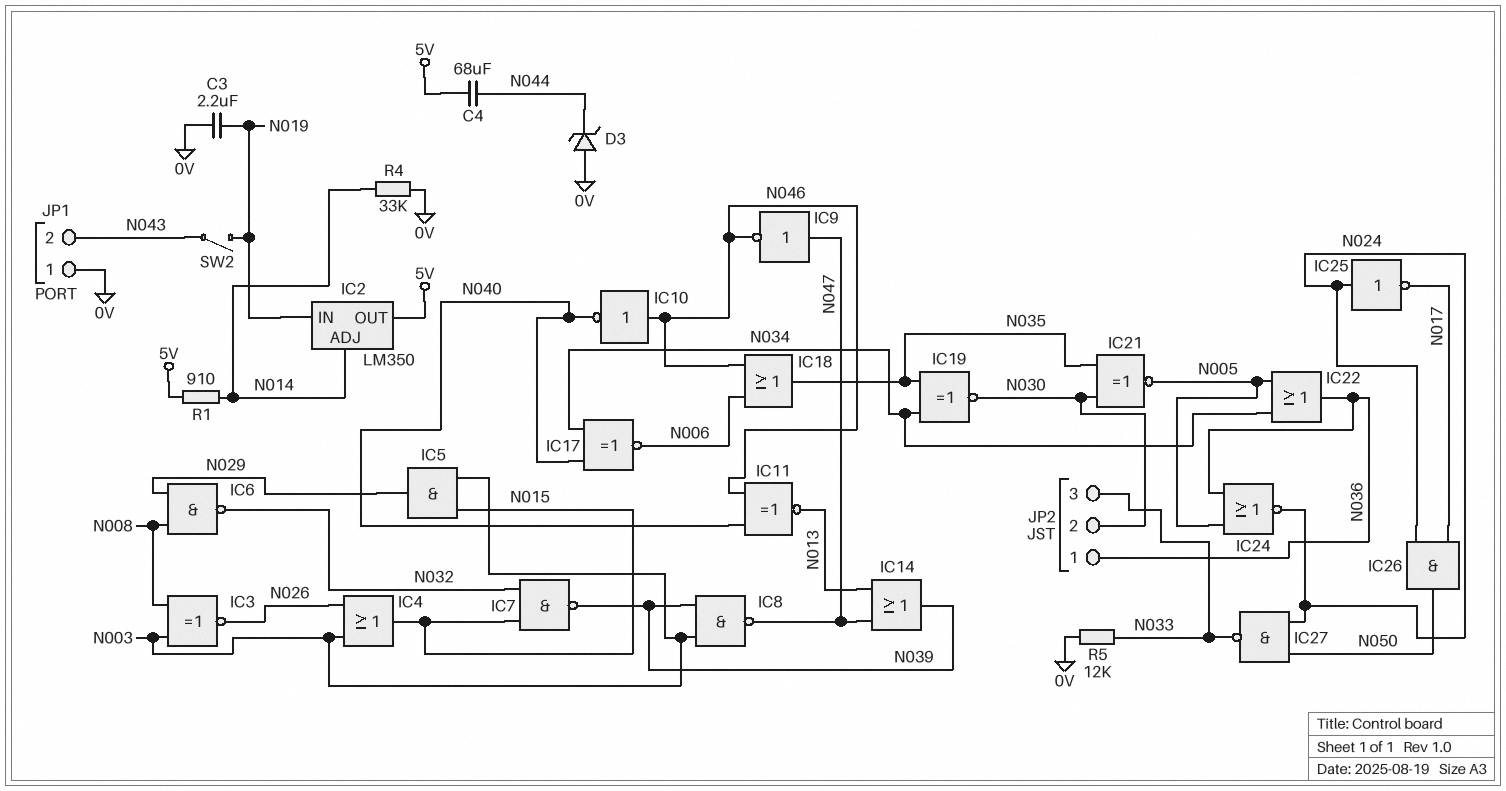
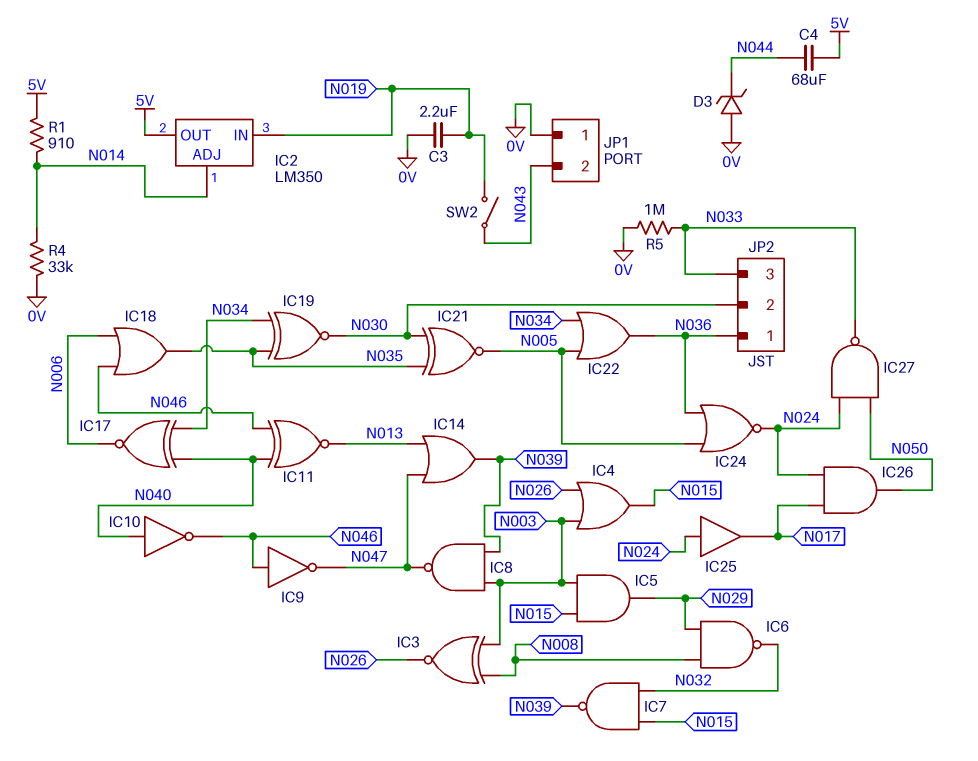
IC9: NOT (in N047, out N046) -> NOT (in N046, out N047)
IC10: NOT (in N046, out N040) -> NOT (in N040, out N046)
IC25: NOT (in N024, out N017) -> buffer (in N024, out N017)
R5: 12k (0V, N033) -> 1M (0V, N033)

